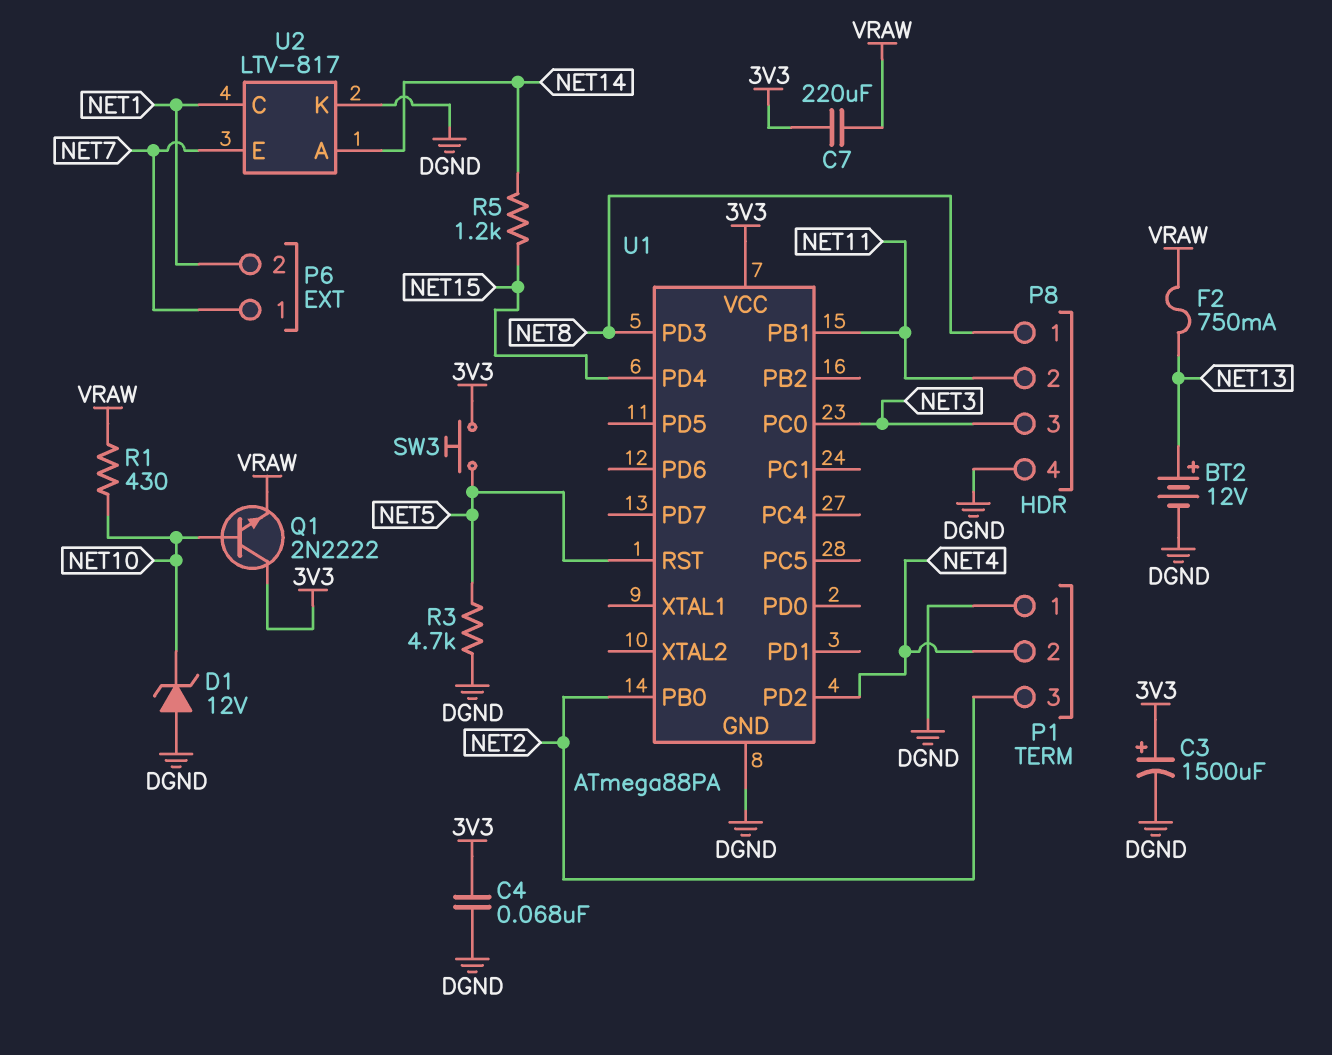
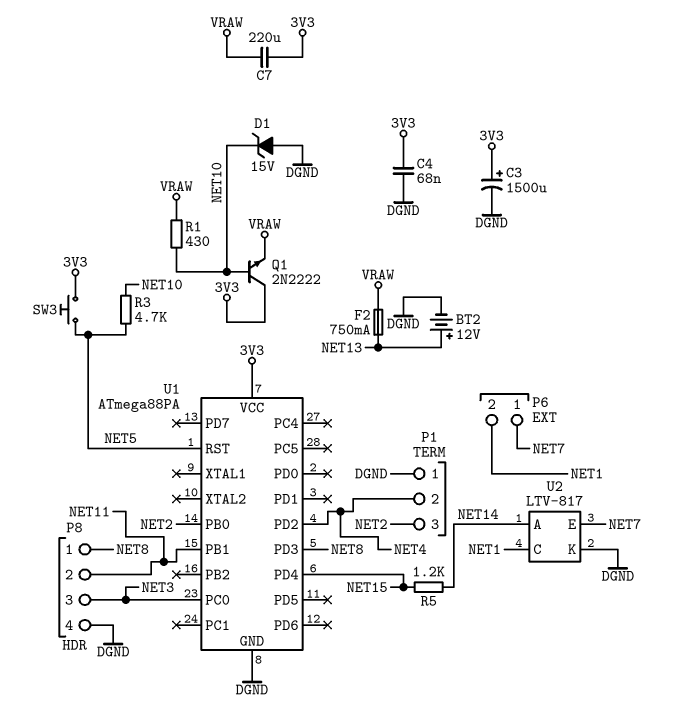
D1: zener 12V (A DGND, K NET10) -> zener 15V (A DGND, K NET10)
R3: 4.7k (DGND, NET5) -> 4.7k (NET5, NET10)

